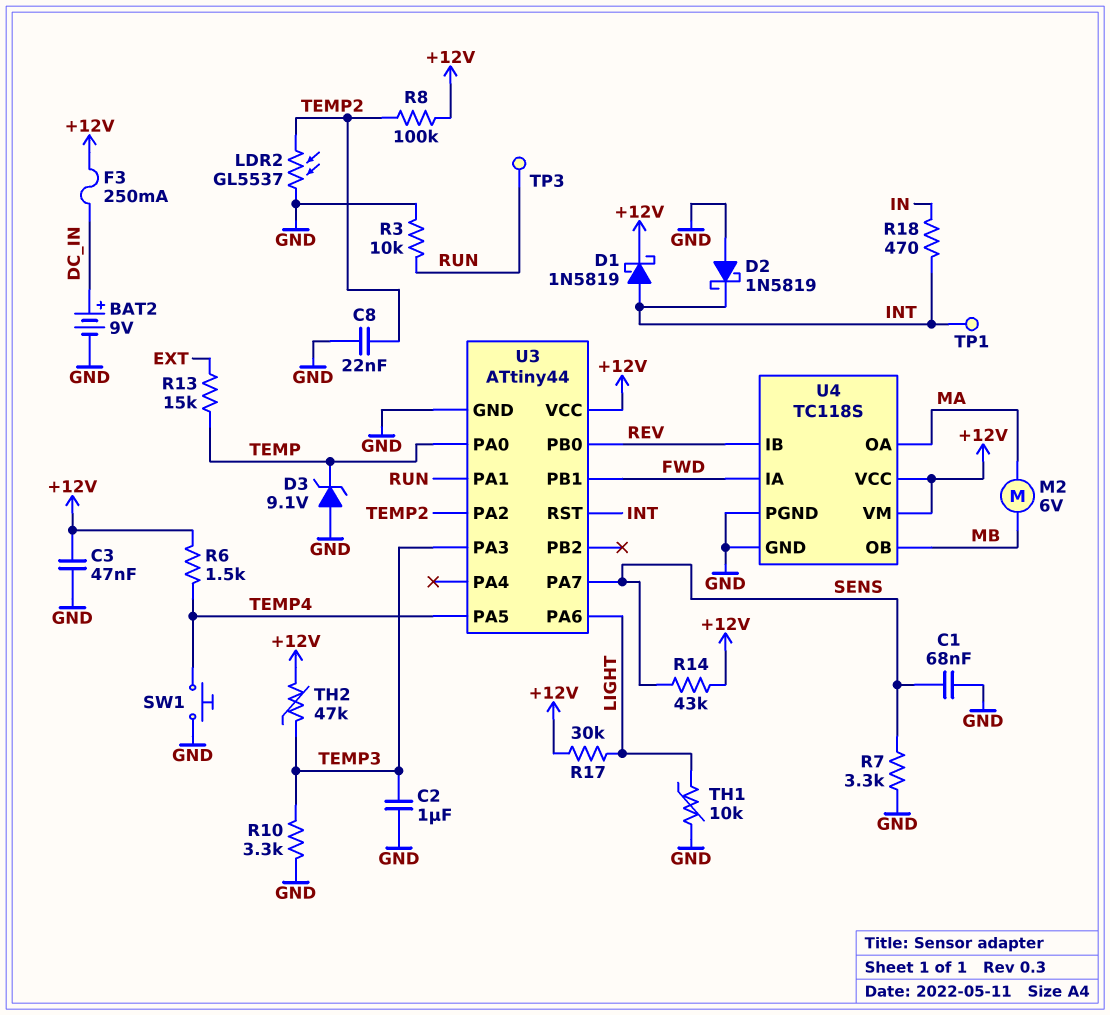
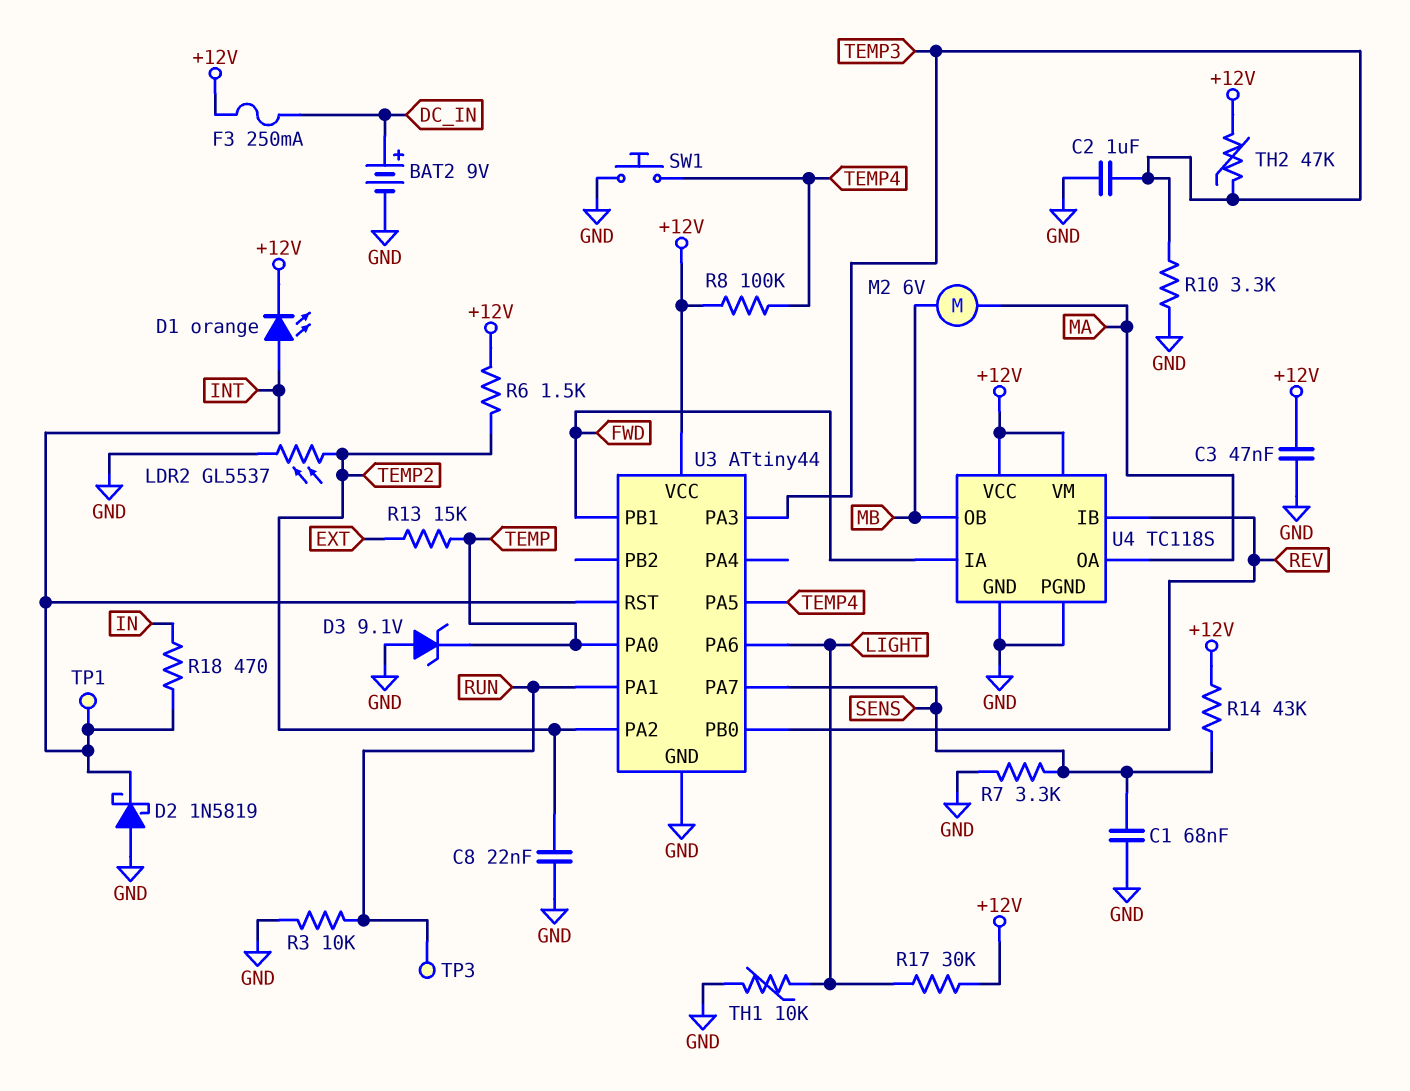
D1: schottky 1N5819 (A INT, K +12V) -> LED orange (A INT, K +12V)
R6: 1.5k (+12V, TEMP4) -> 1.5k (+12V, TEMP2)
R8: 100k (+12V, TEMP2) -> 100k (+12V, TEMP4)

